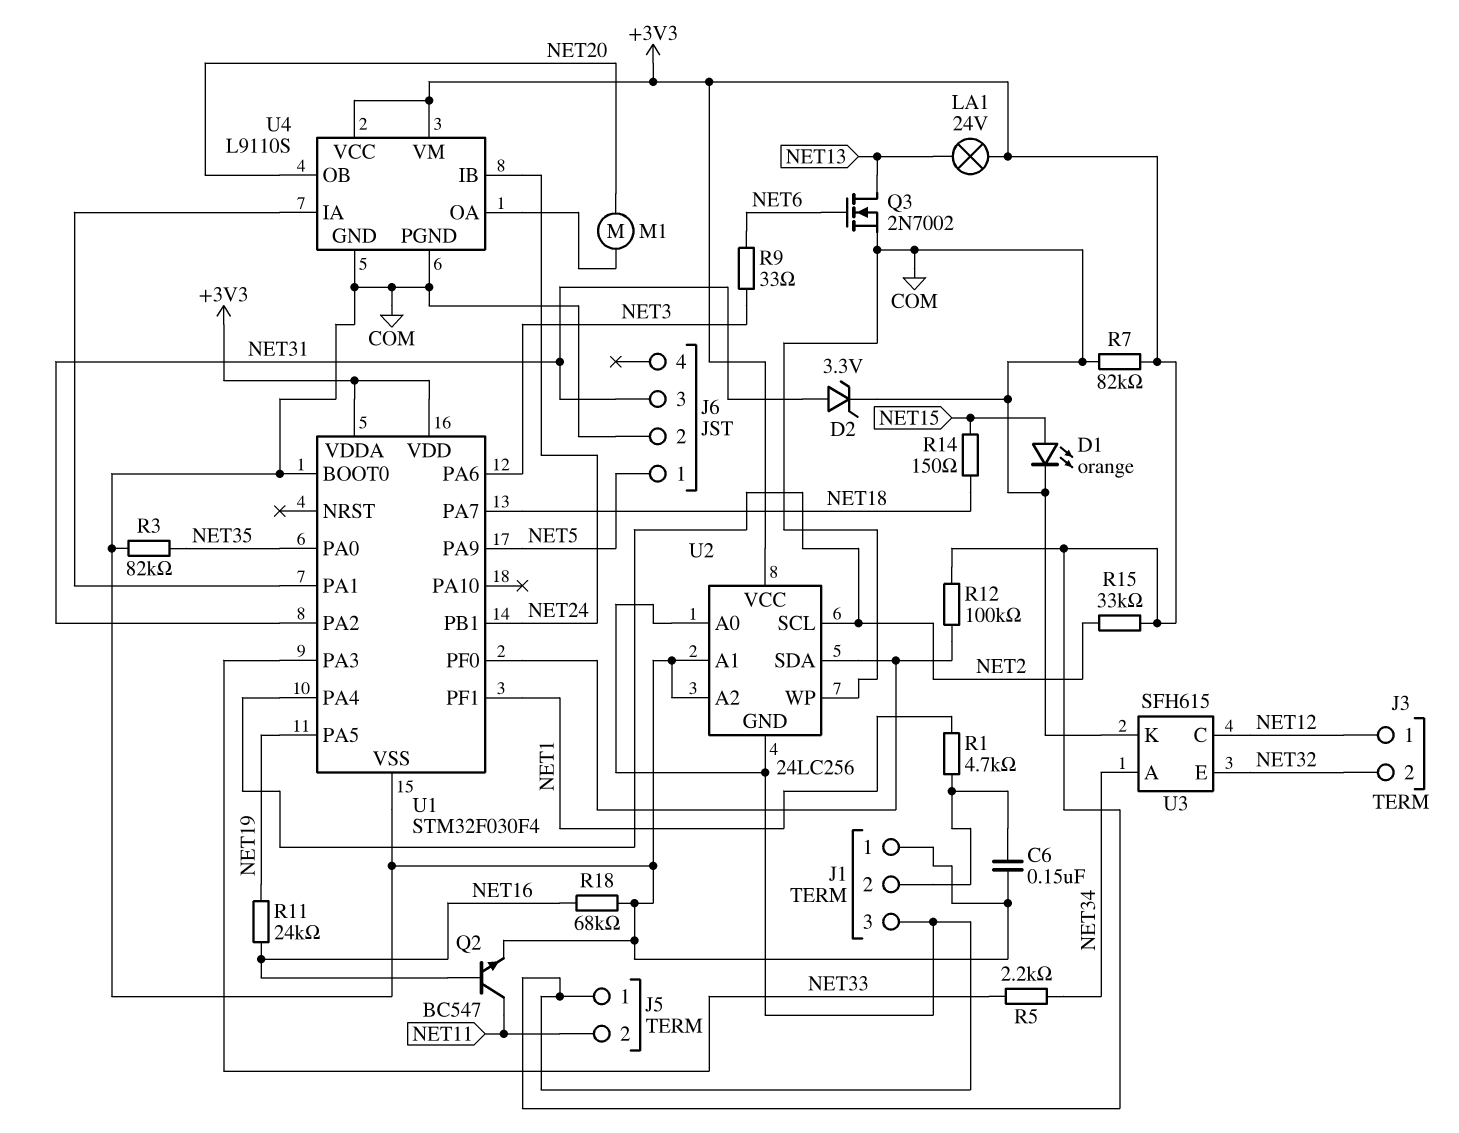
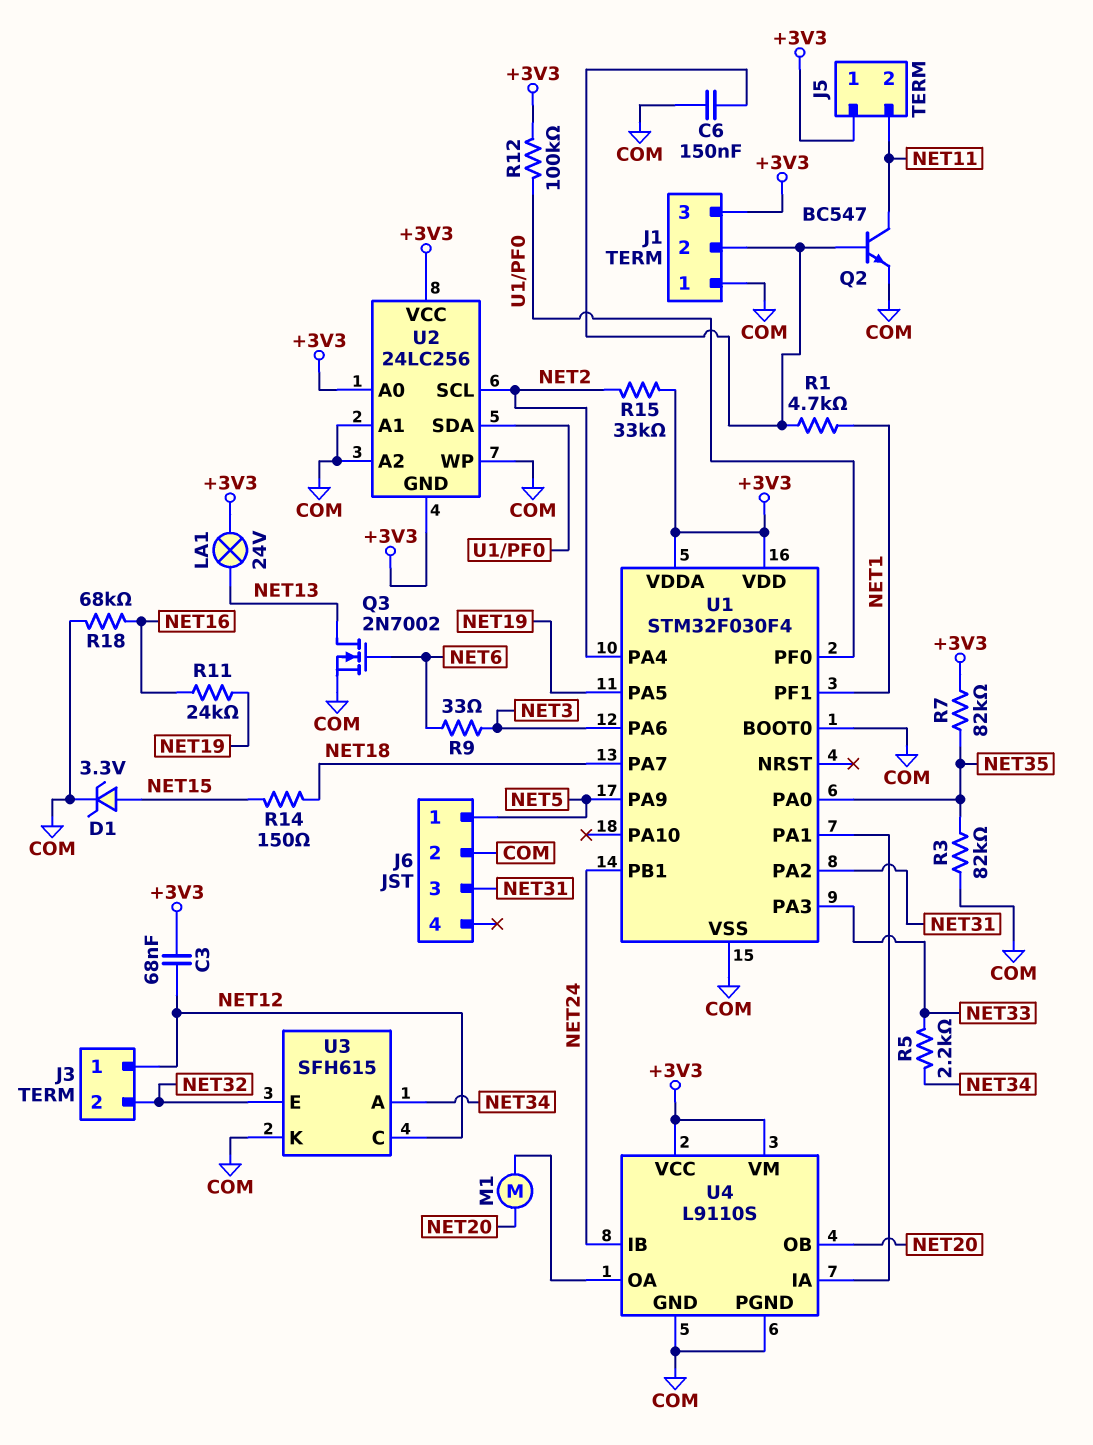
C3: none -> 68nF (+3V3, NET12)
D1: LED orange (A NET15, K COM) -> zener 3.3V (A NET15, K COM)
D2: zener 3.3V (A NET31, K COM) -> none
Q2: NPN BC547 (B NET16, C NET11, E COM) -> NPN BC547 (B J1/2, C NET11, E COM)
R7: 82k (+3V3, COM) -> 82k (+3V3, NET35)

